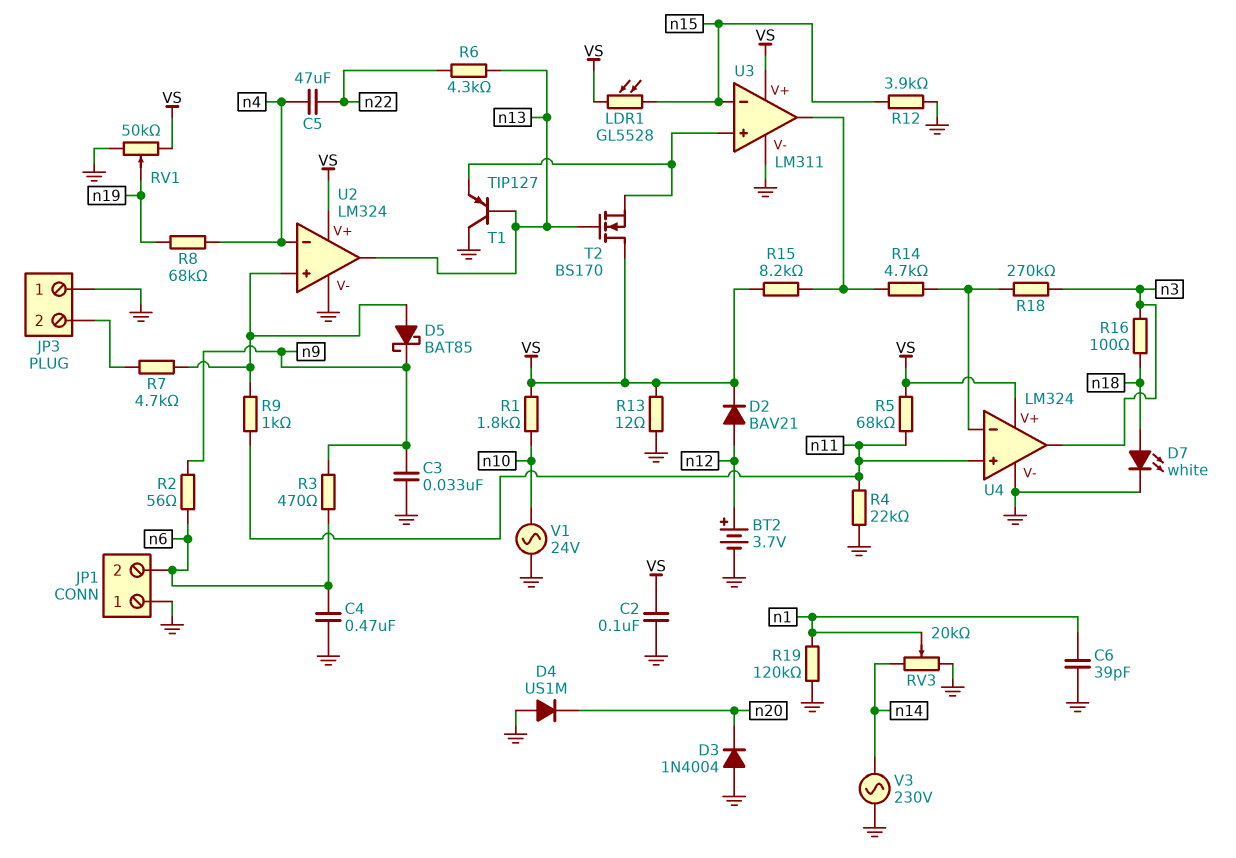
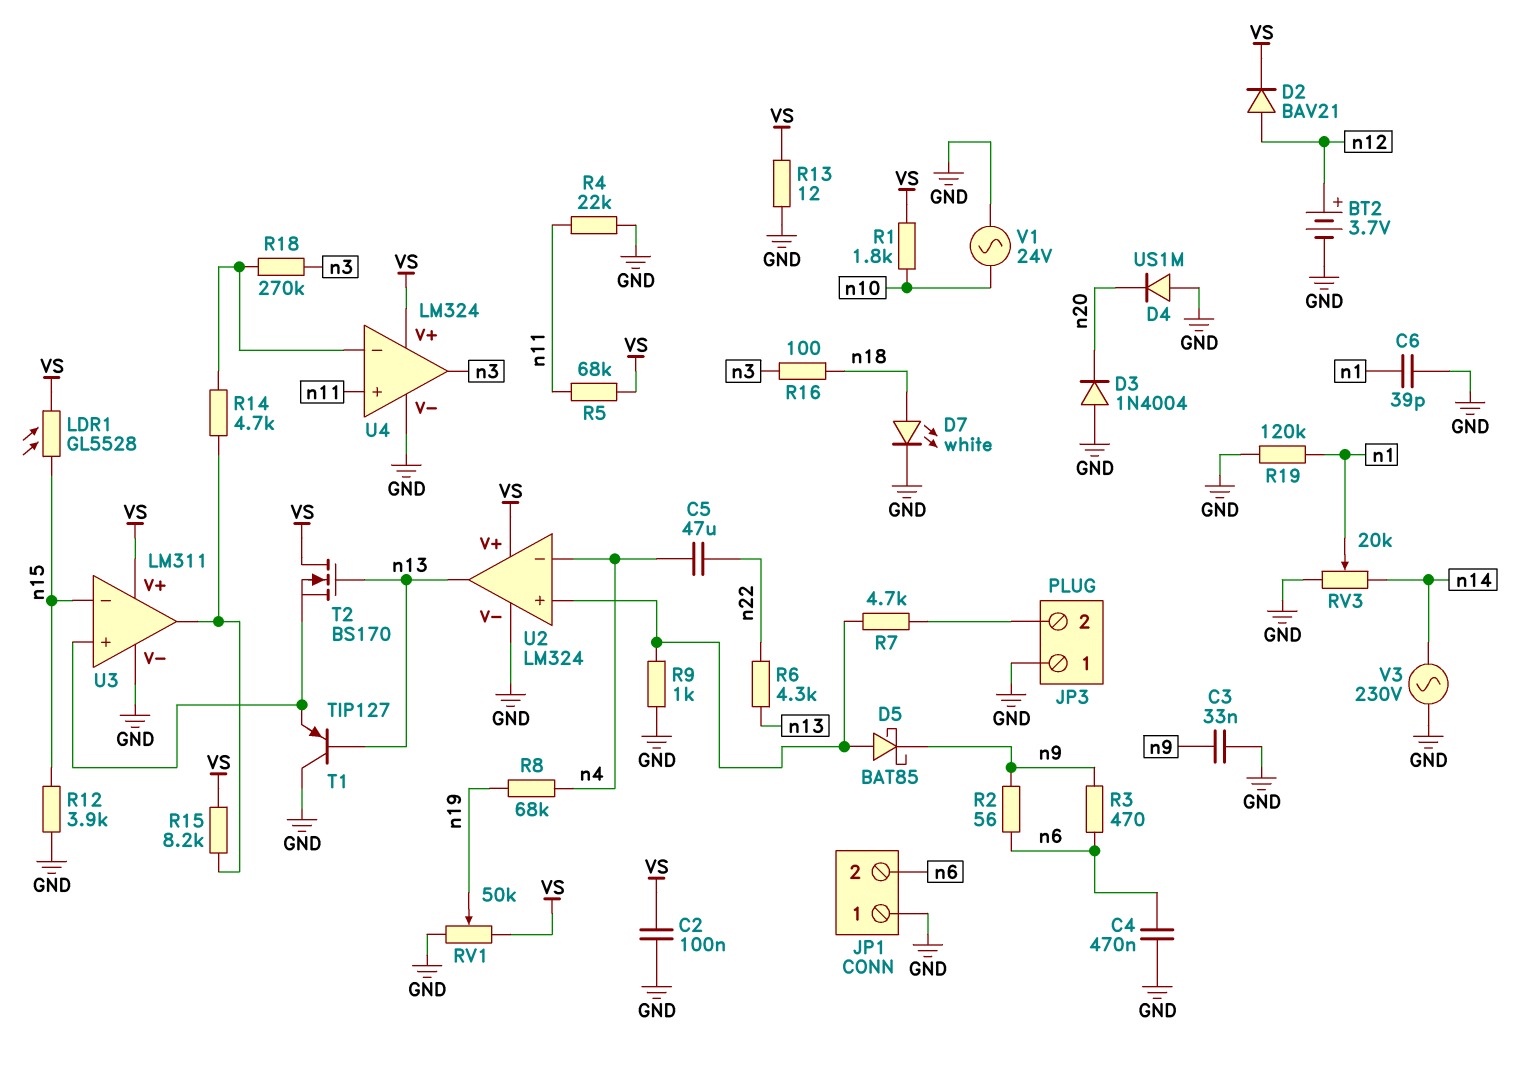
R9: 1k (U2/in+, n11) -> 1k (GND, U2/in+)

